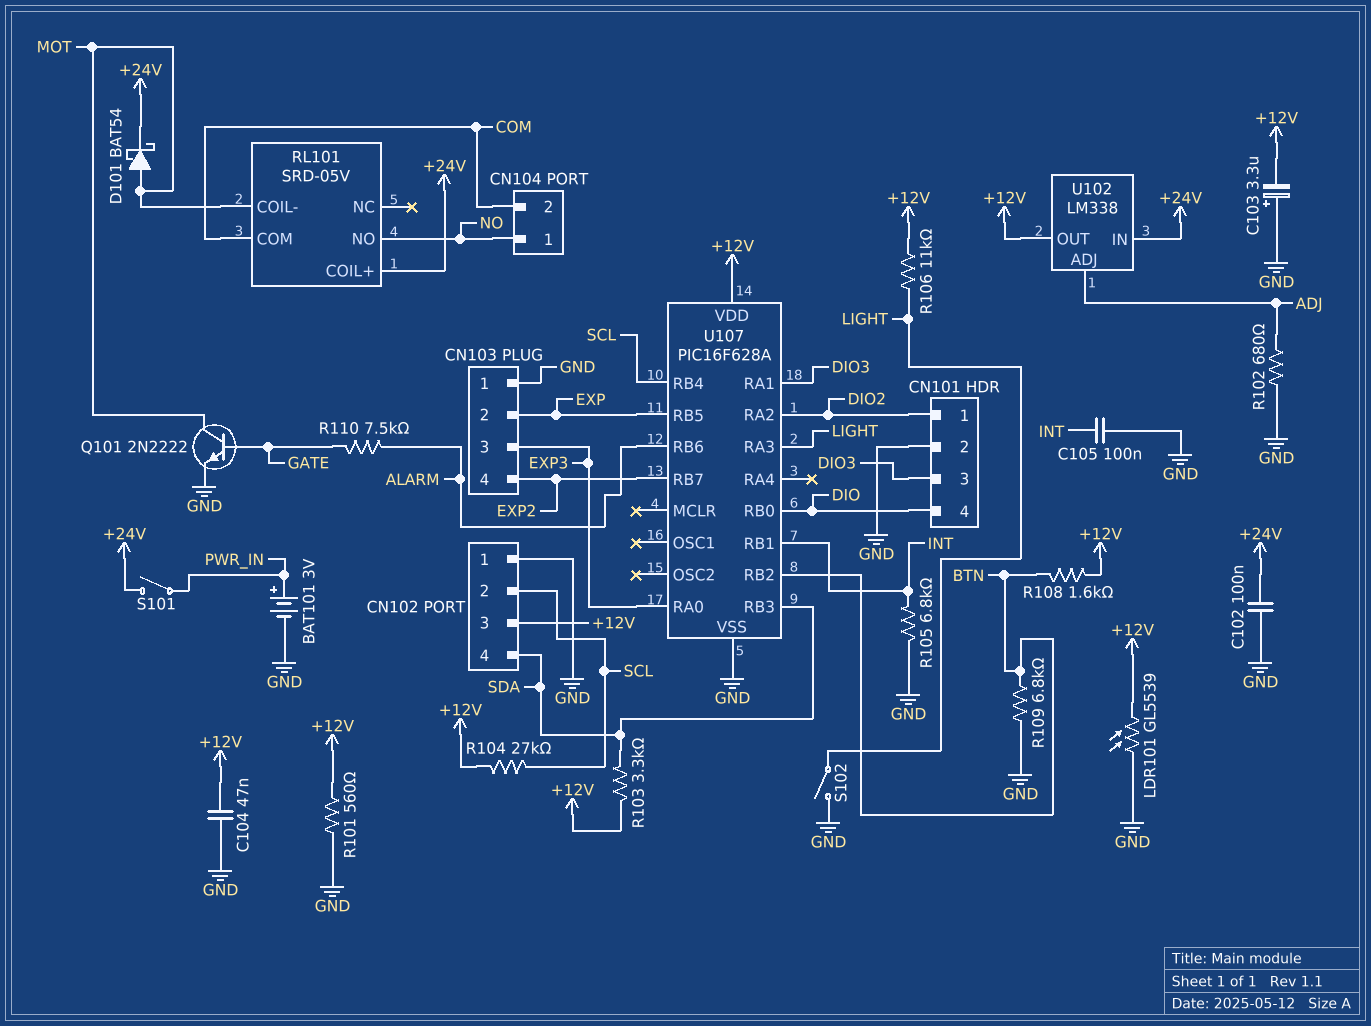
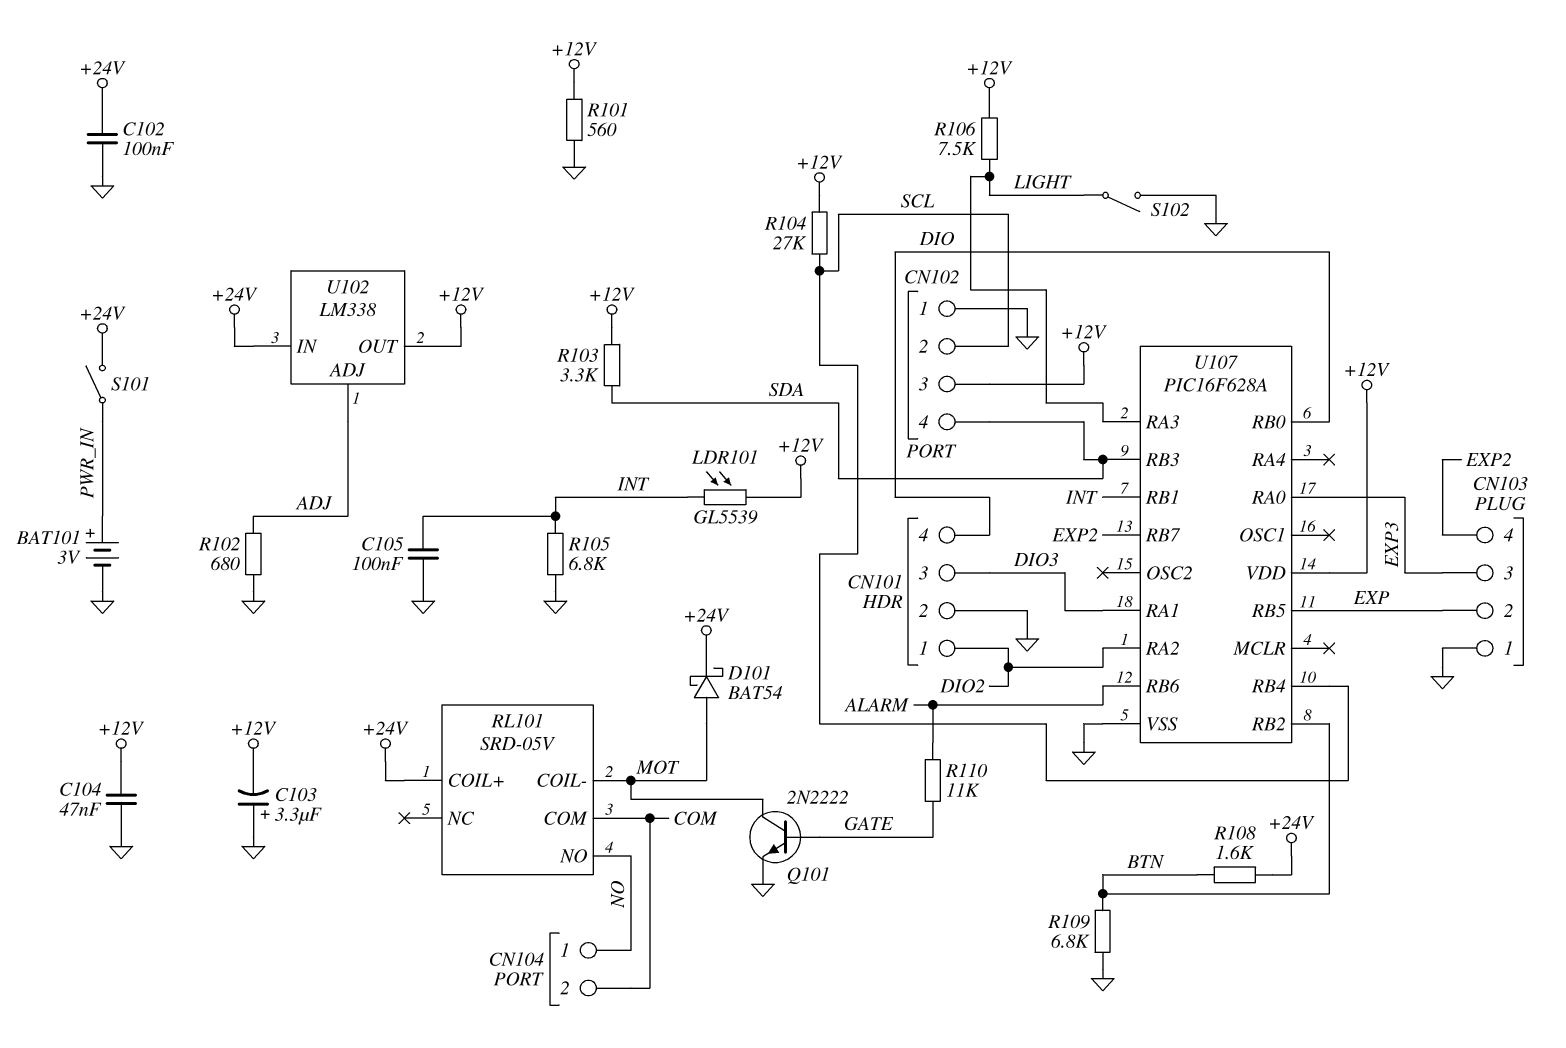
LDR101: GL5539 (+12V, GND) -> GL5539 (+12V, INT)
R106: 11k (+12V, LIGHT) -> 7.5k (+12V, LIGHT)
R108: 1.6k (+12V, BTN) -> 1.6k (+24V, BTN)
R110: 7.5k (ALARM, GATE) -> 11k (ALARM, GATE)

